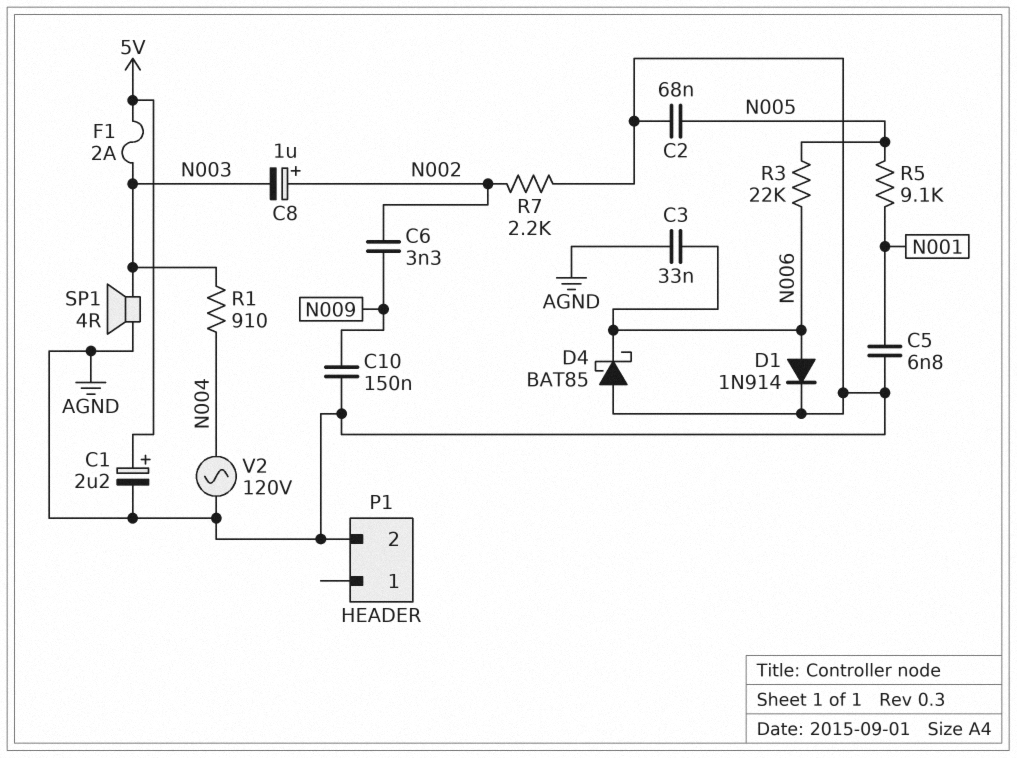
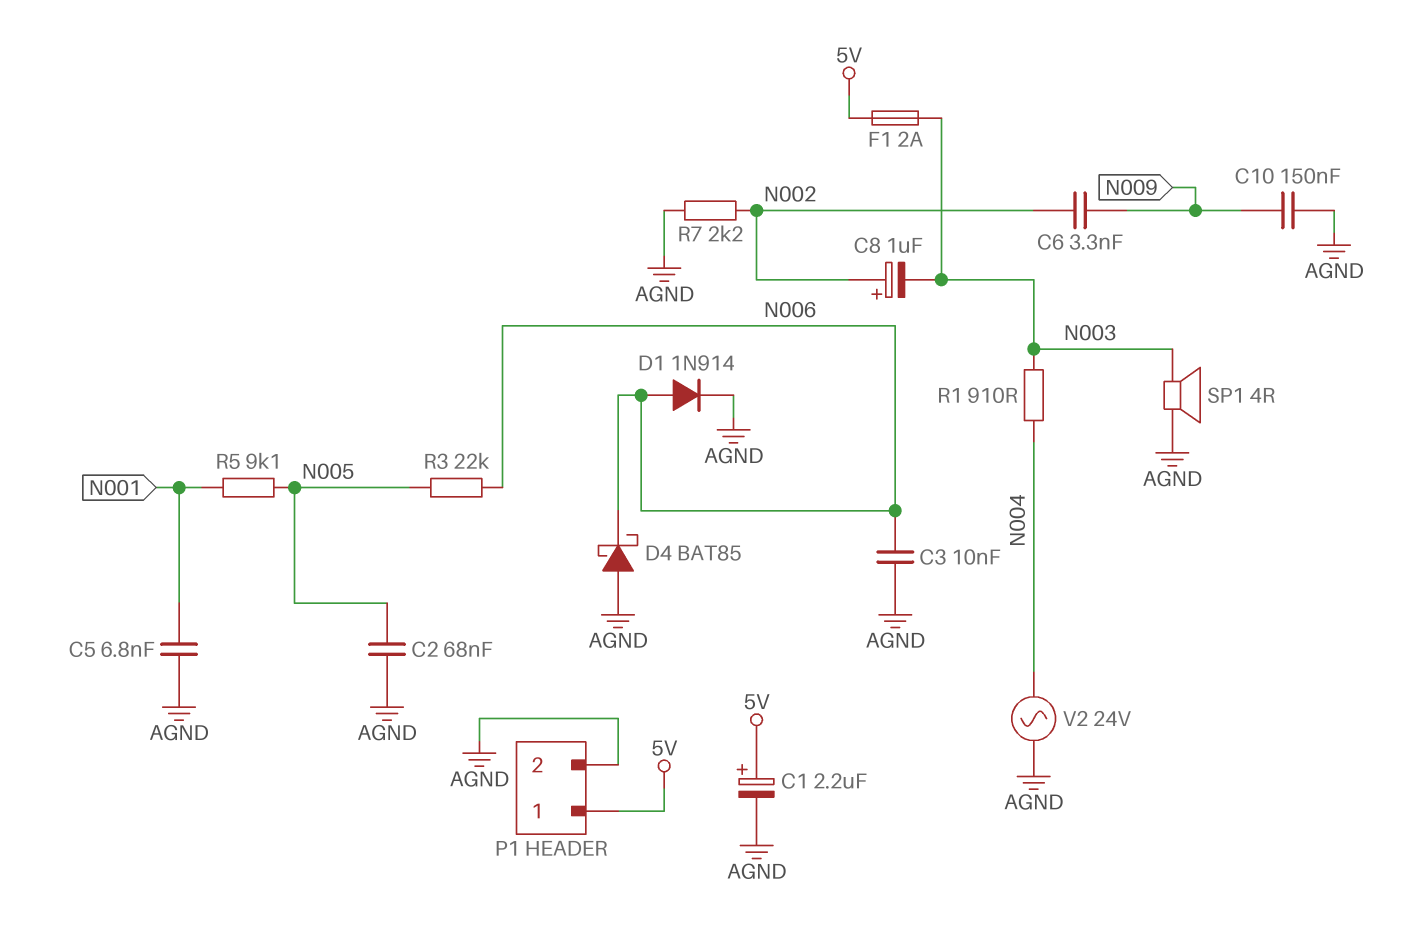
C3: 33nF (AGND, N006) -> 10nF (AGND, N006)
P1 pin 1: none -> 5V
V2: AC 120V (AGND, N004) -> AC 24V (AGND, N004)

